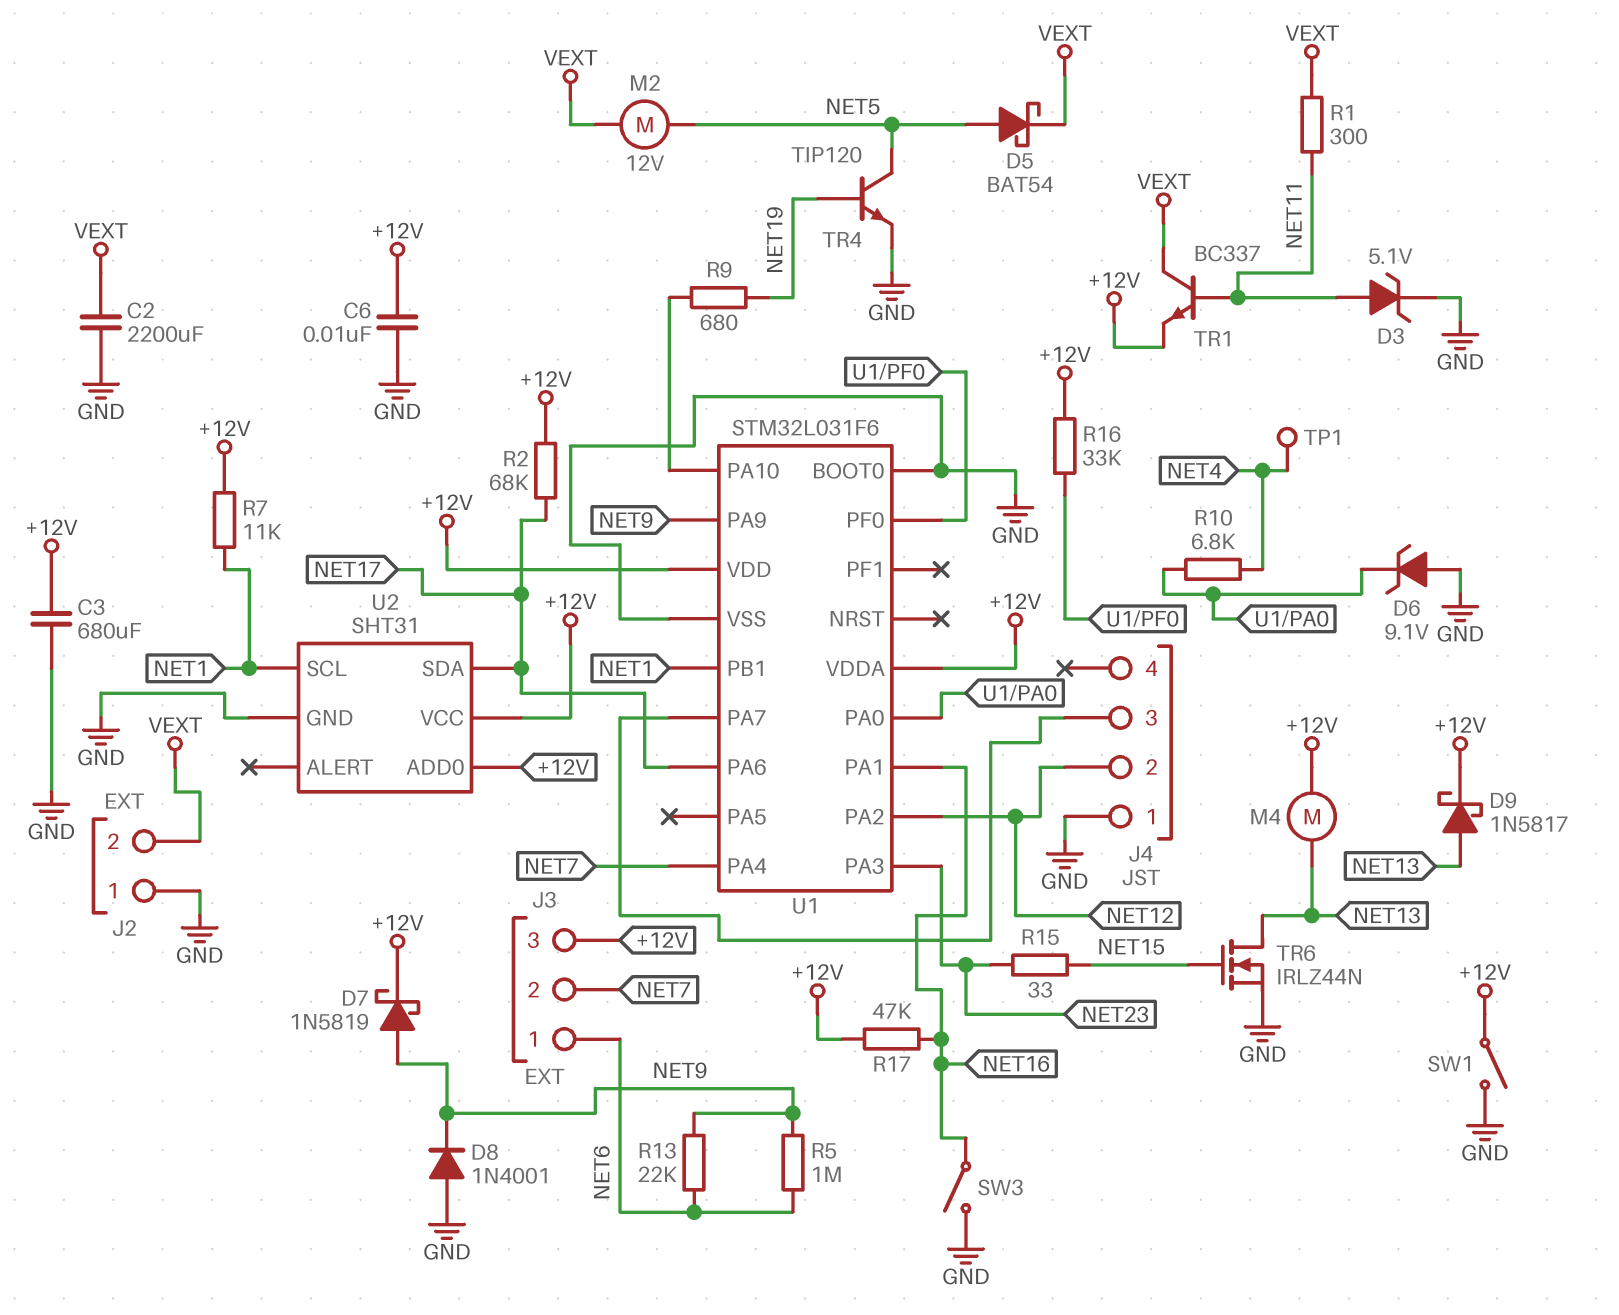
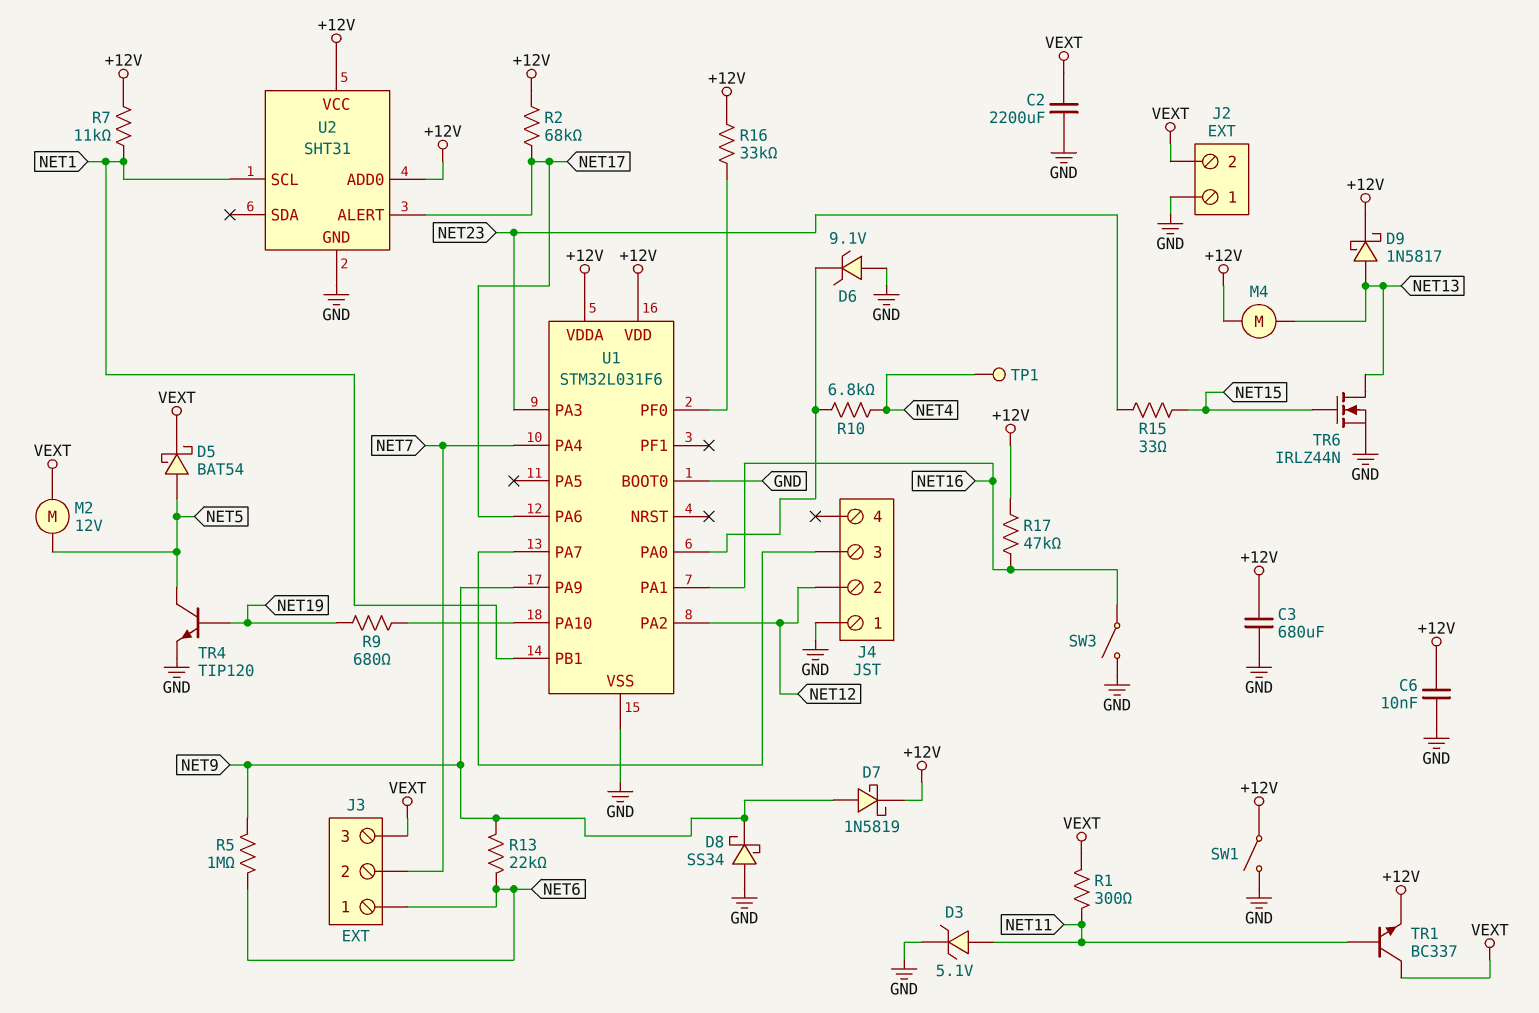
D8: diode 1N4001 (A GND, K NET9) -> schottky SS34 (A GND, K NET9)
J3 pin 3: +12V -> VEXT
U2 pin ALERT: none -> NET17
U2 pin SDA: NET17 -> none

